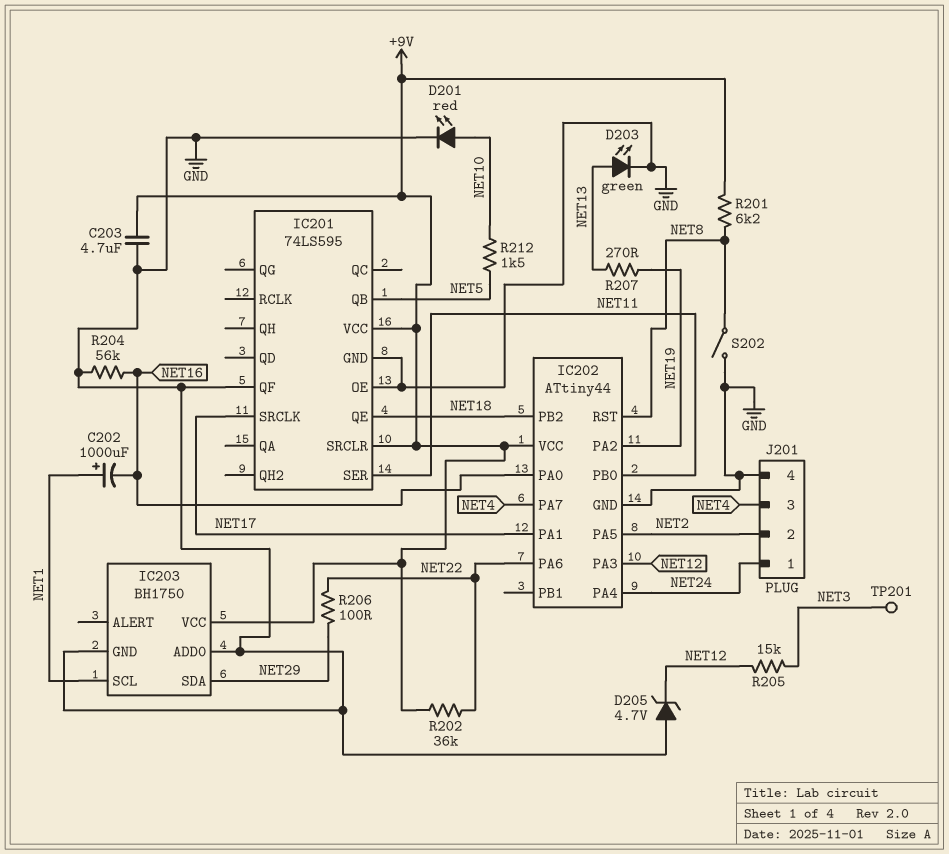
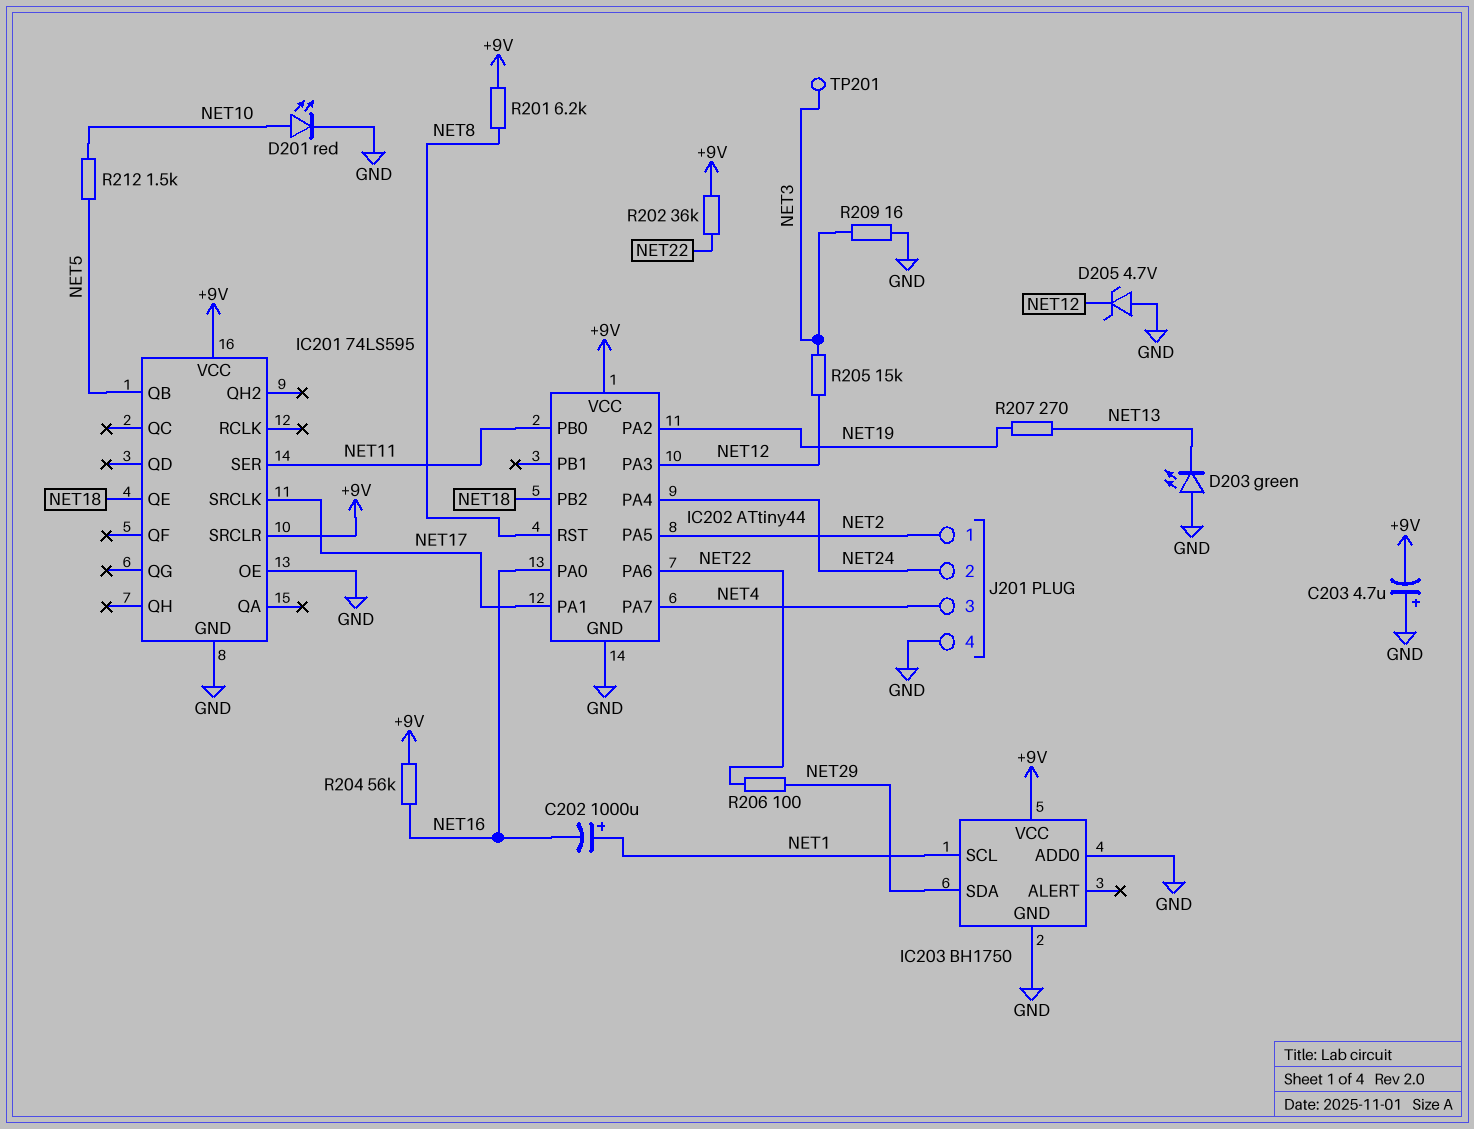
C203: 4.7uF (+9V, GND) -> 4.7uF (plus GND, minus +9V)
D203: LED green (A NET13, K GND) -> LED green (A GND, K NET13)
IC201 pin QF: GND -> none
J201 pin 1: NET24 -> NET2
J201 pin 2: NET2 -> NET24
R204: 56k (GND, NET16) -> 56k (+9V, NET16)
R209: none -> 16 (GND, NET3)
S202: switch (GND, NET8) -> none

